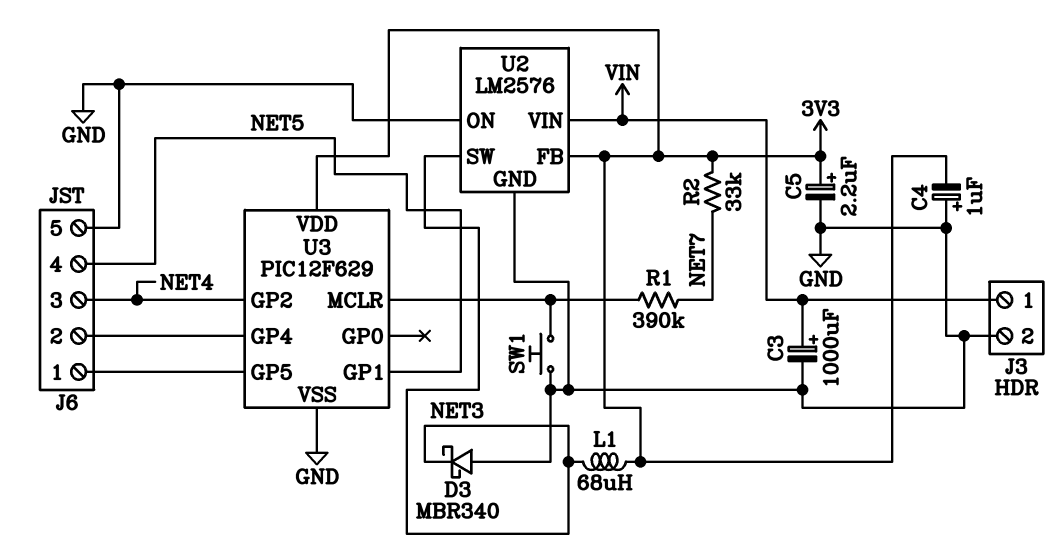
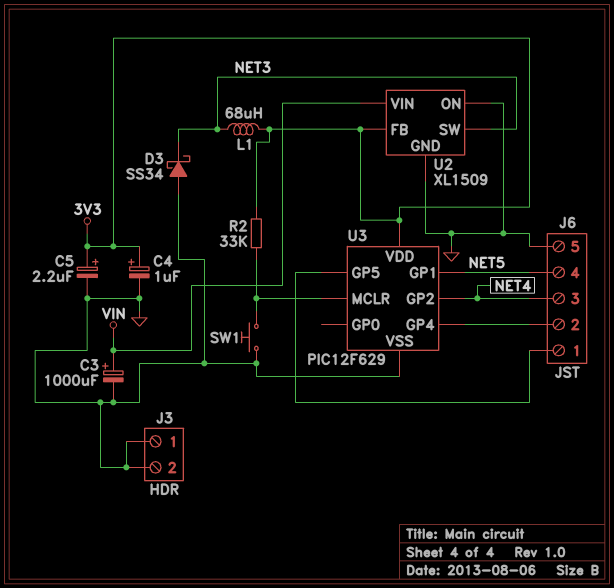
C4: 1uF (plus GND, minus 3V3) -> 1uF (plus 3V3, minus GND)
D3: schottky MBR340 (A GND, K NET3) -> schottky SS34 (A GND, K NET3)
J3 pin 1: VIN -> GND
R1: 390k (NET7, U3/MCLR) -> none
R2: 33k (3V3, NET7) -> 33k (3V3, U3/MCLR)
U2: LM2576 -> XL1509

